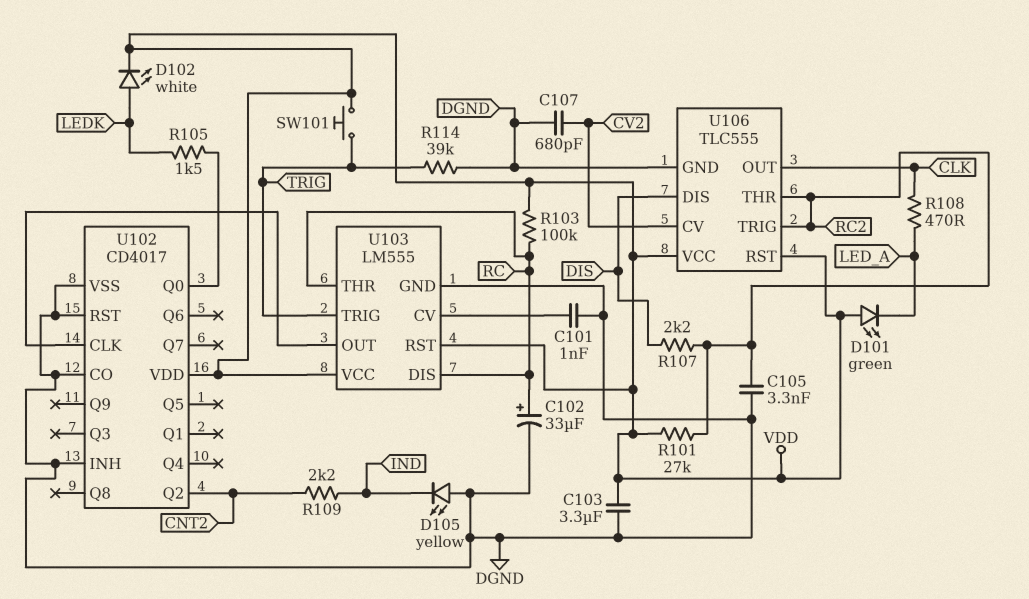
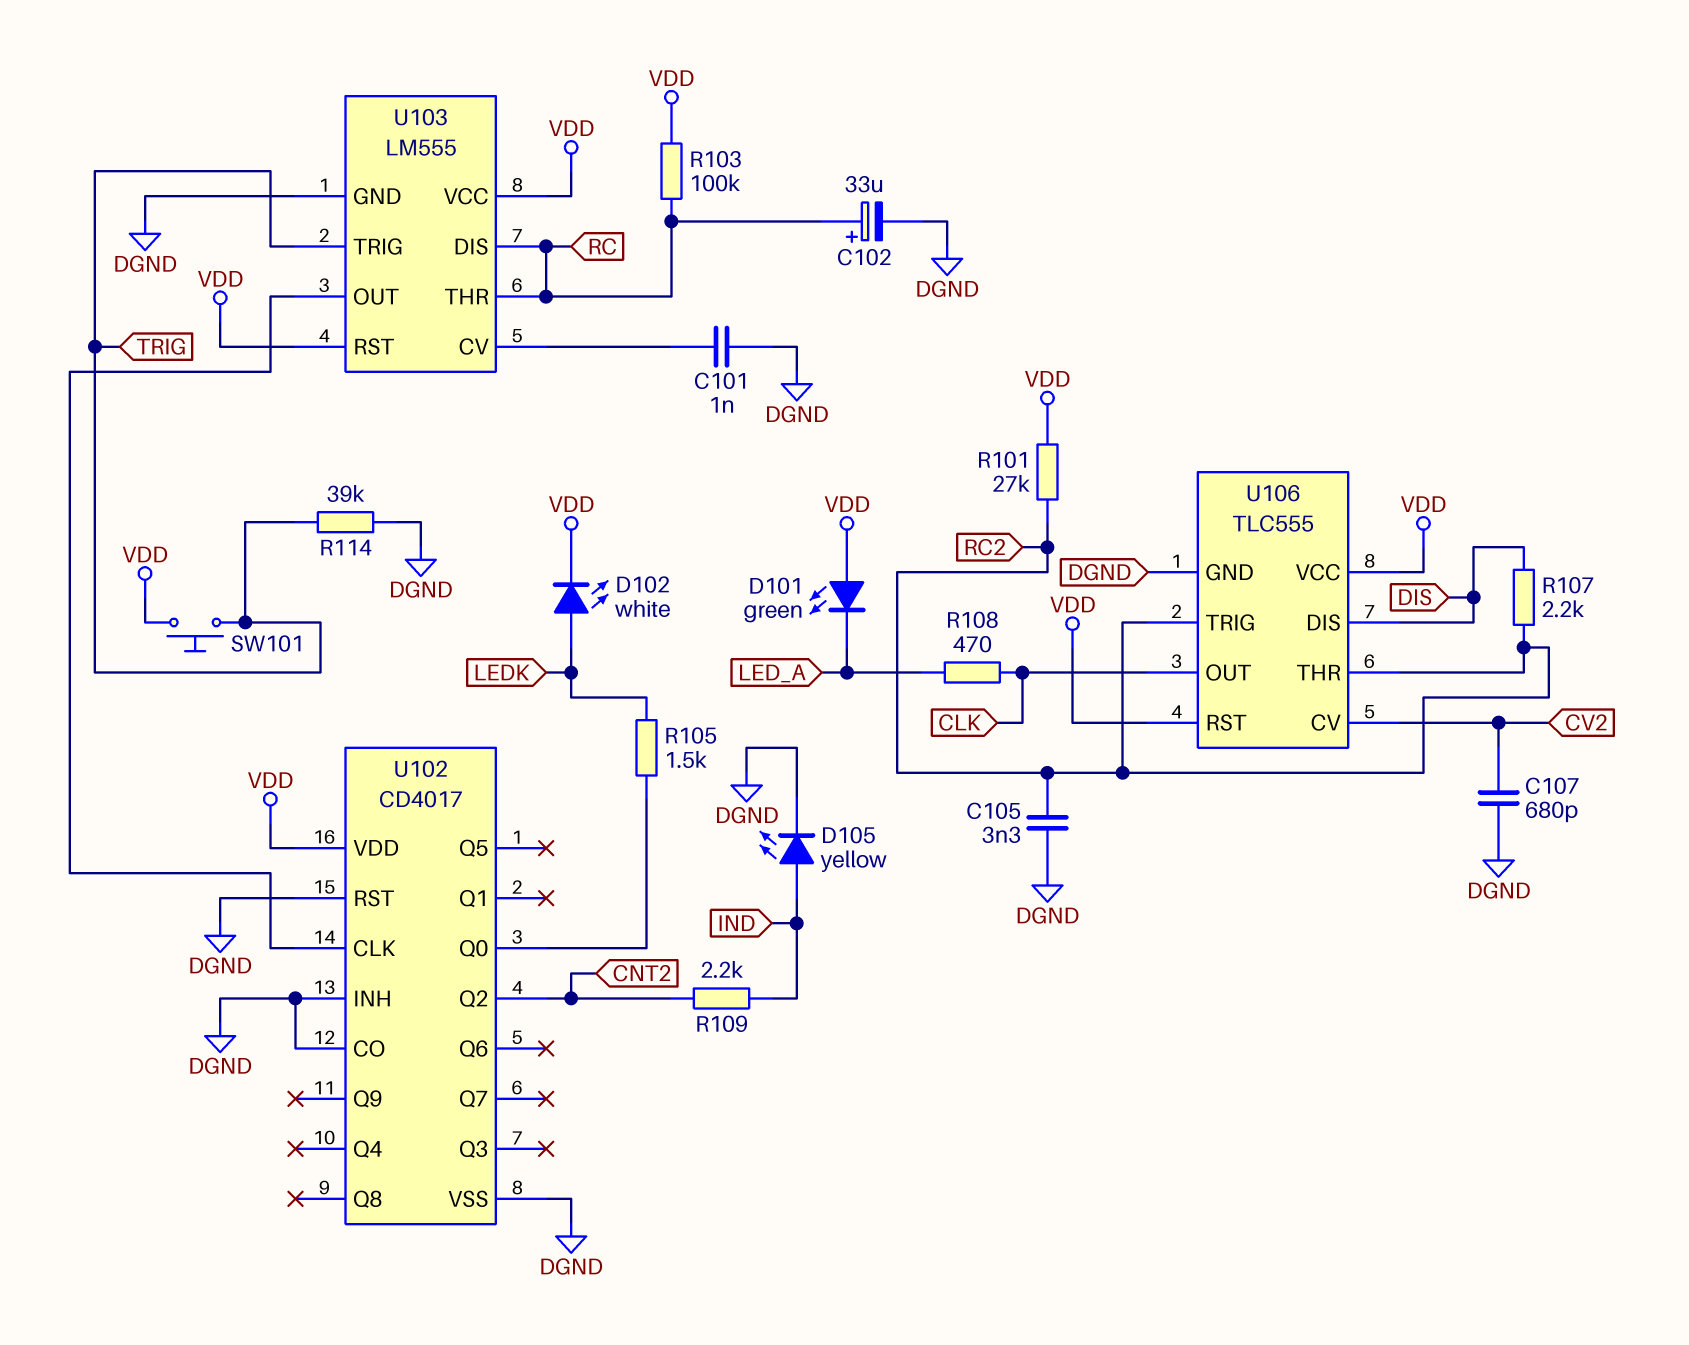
C103: 3.3uF (DGND, VDD) -> none
D105: LED yellow (A DGND, K IND) -> LED yellow (A IND, K DGND)

